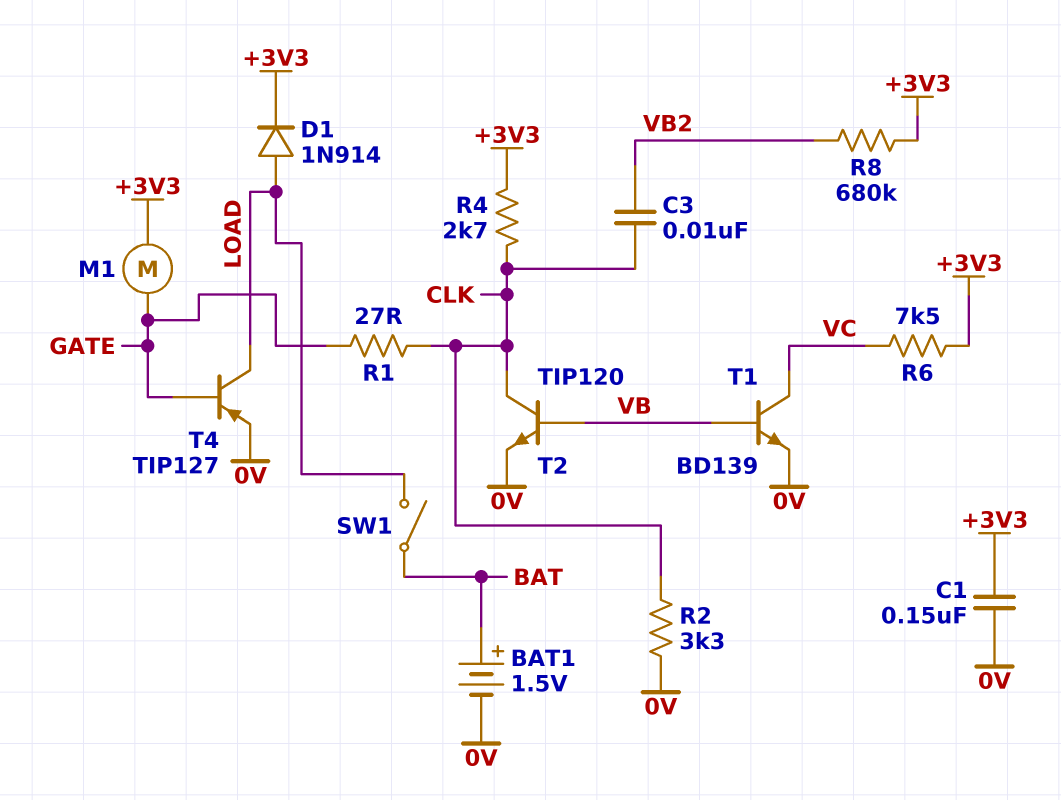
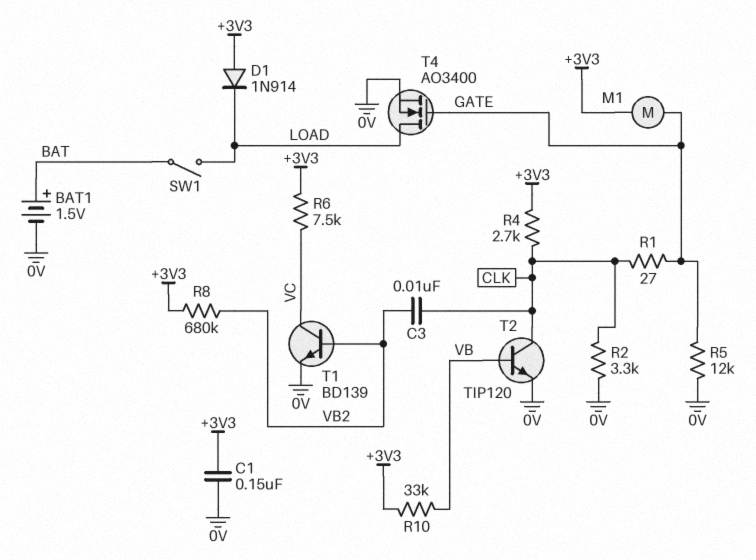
D1: diode 1N914 (A LOAD, K +3V3) -> diode 1N914 (A +3V3, K LOAD)
R5: none -> 12k (0V, GATE)
R10: none -> 33k (+3V3, VB)
T1: NPN BD139 (B VB, C VC, E 0V) -> NPN BD139 (B VB2, C VC, E 0V)
T4: PNP TIP127 (B GATE, C LOAD, E 0V) -> NMOS AO3400 (G GATE, D LOAD, S 0V)

